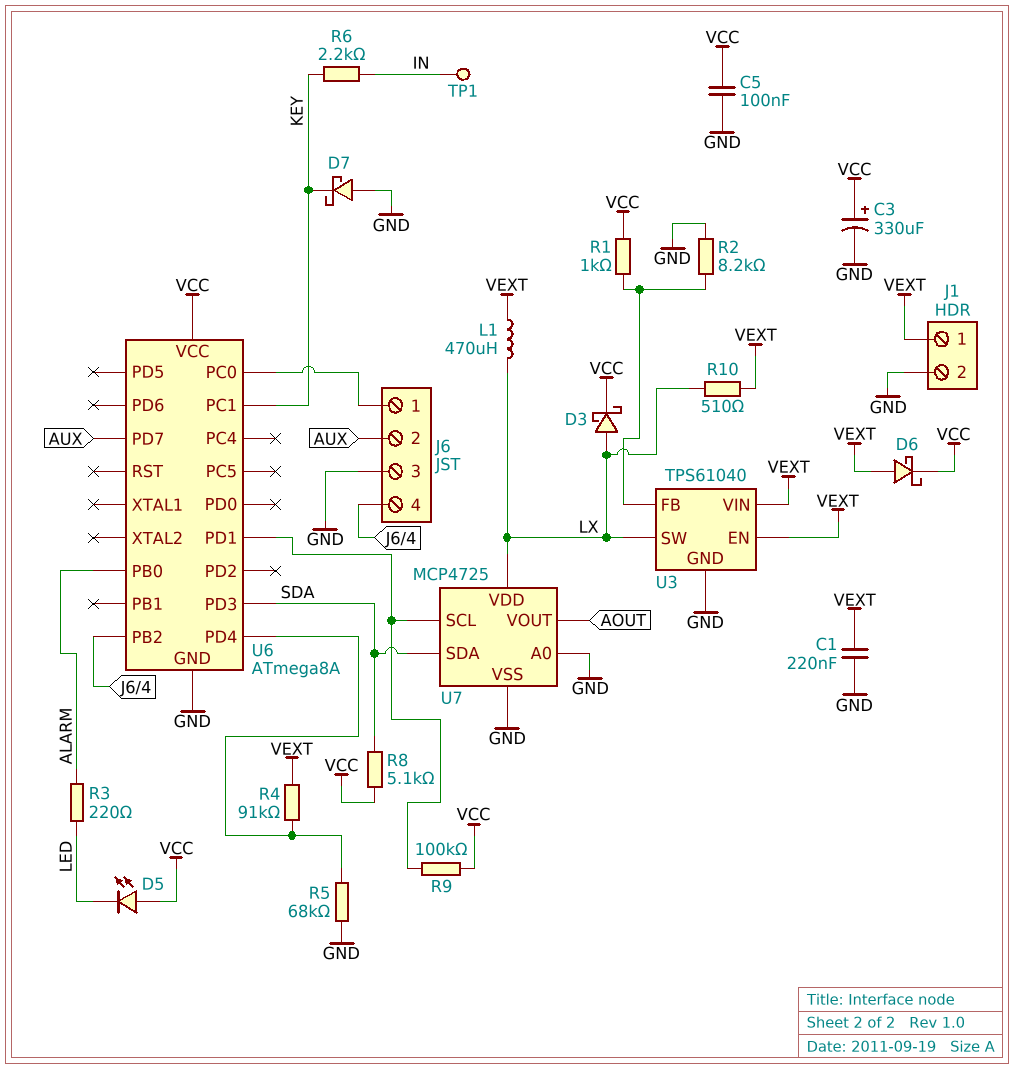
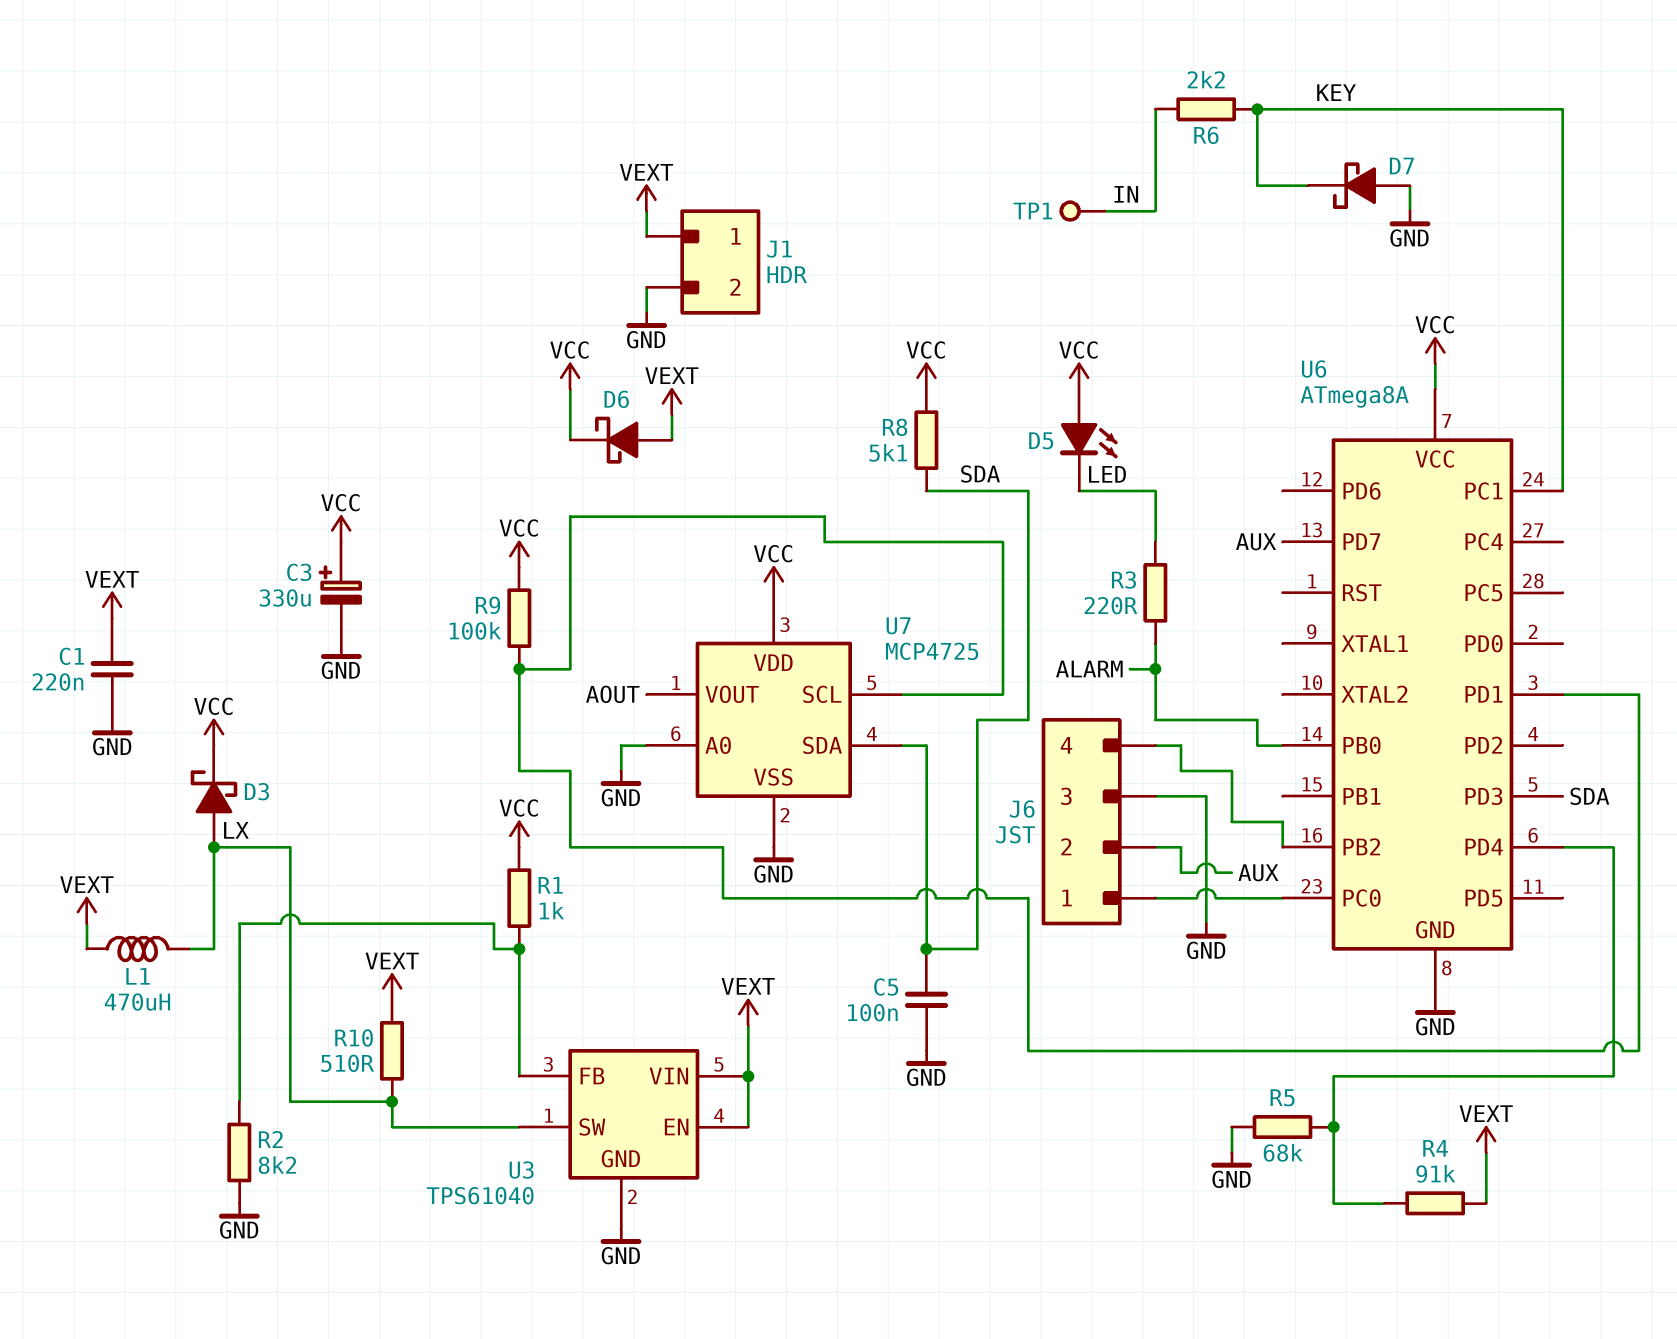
C5: 100nF (GND, VCC) -> 100nF (GND, SDA)
U7 pin VDD: LX -> VCC

